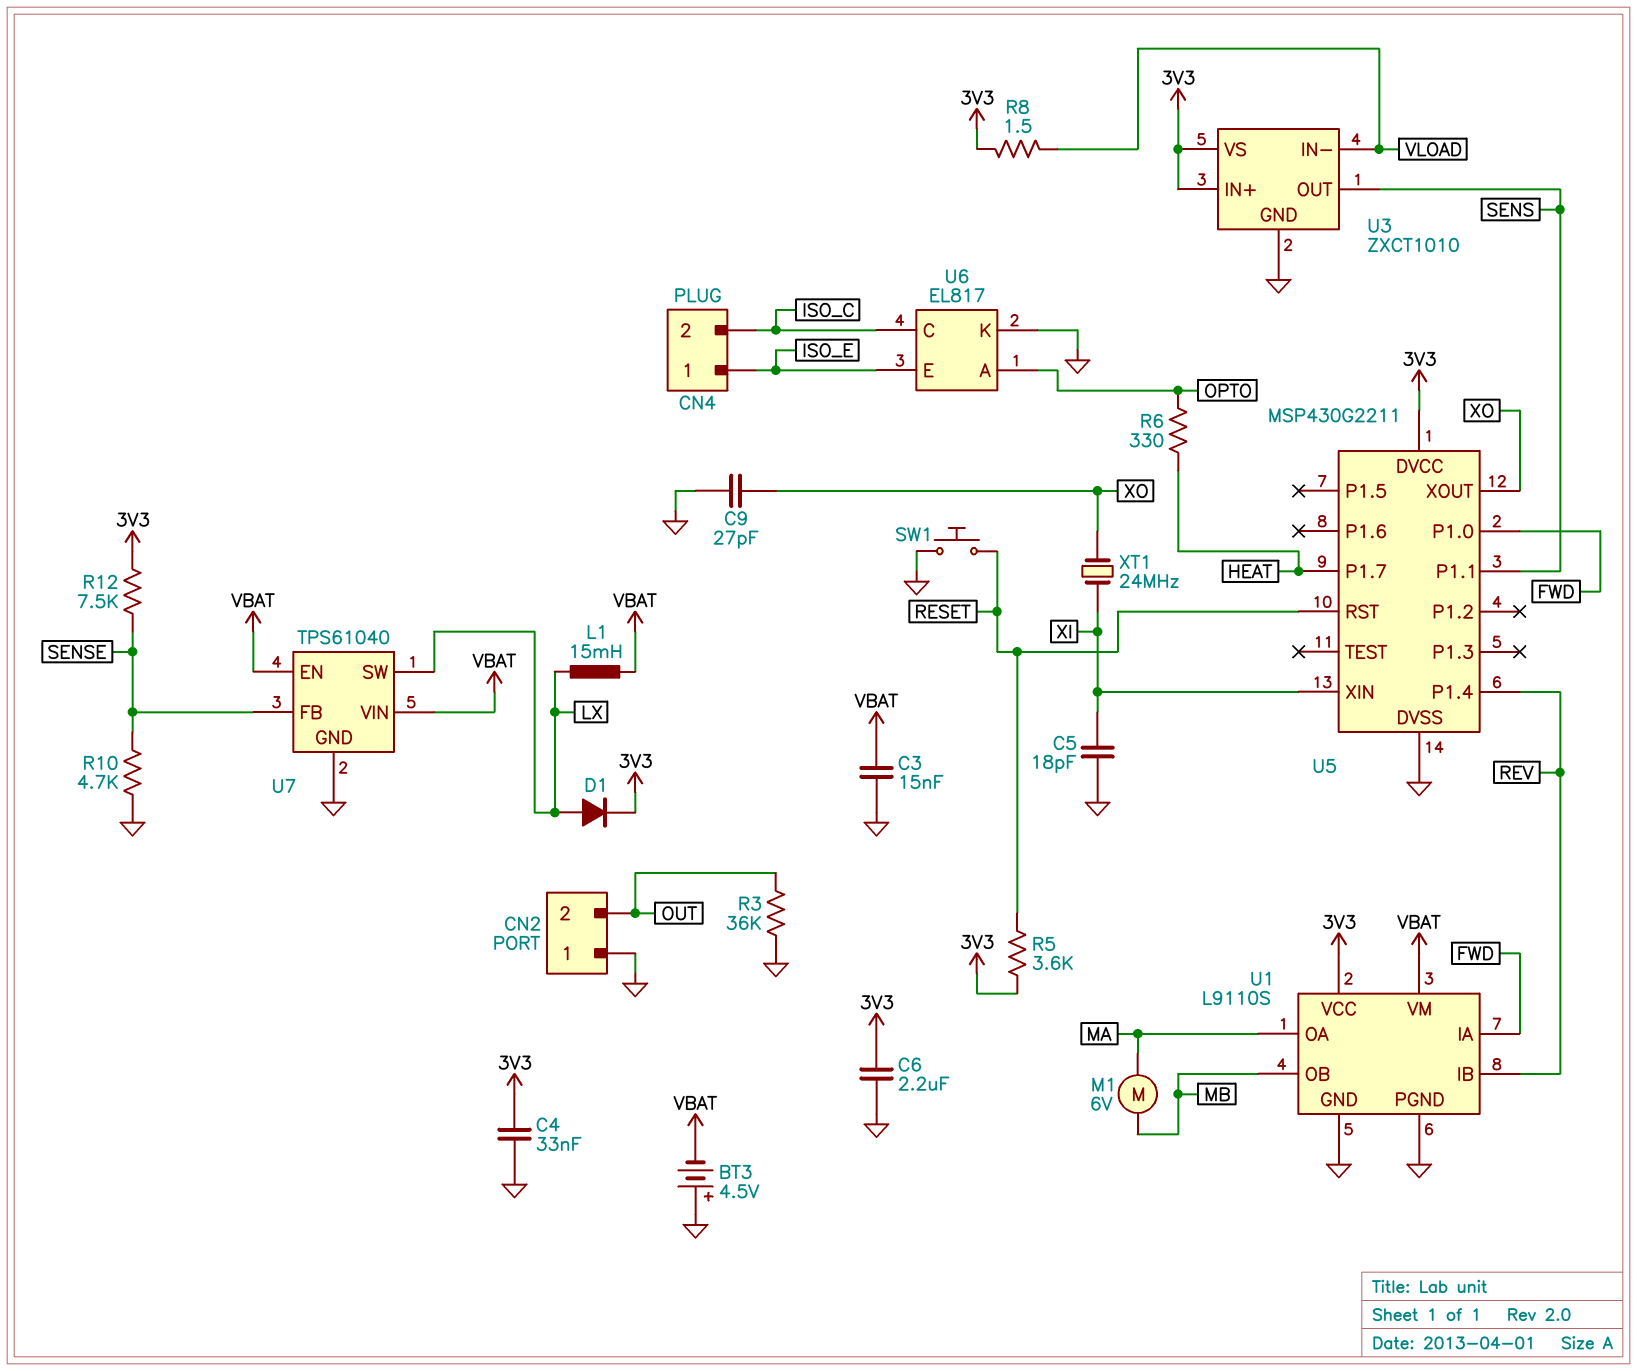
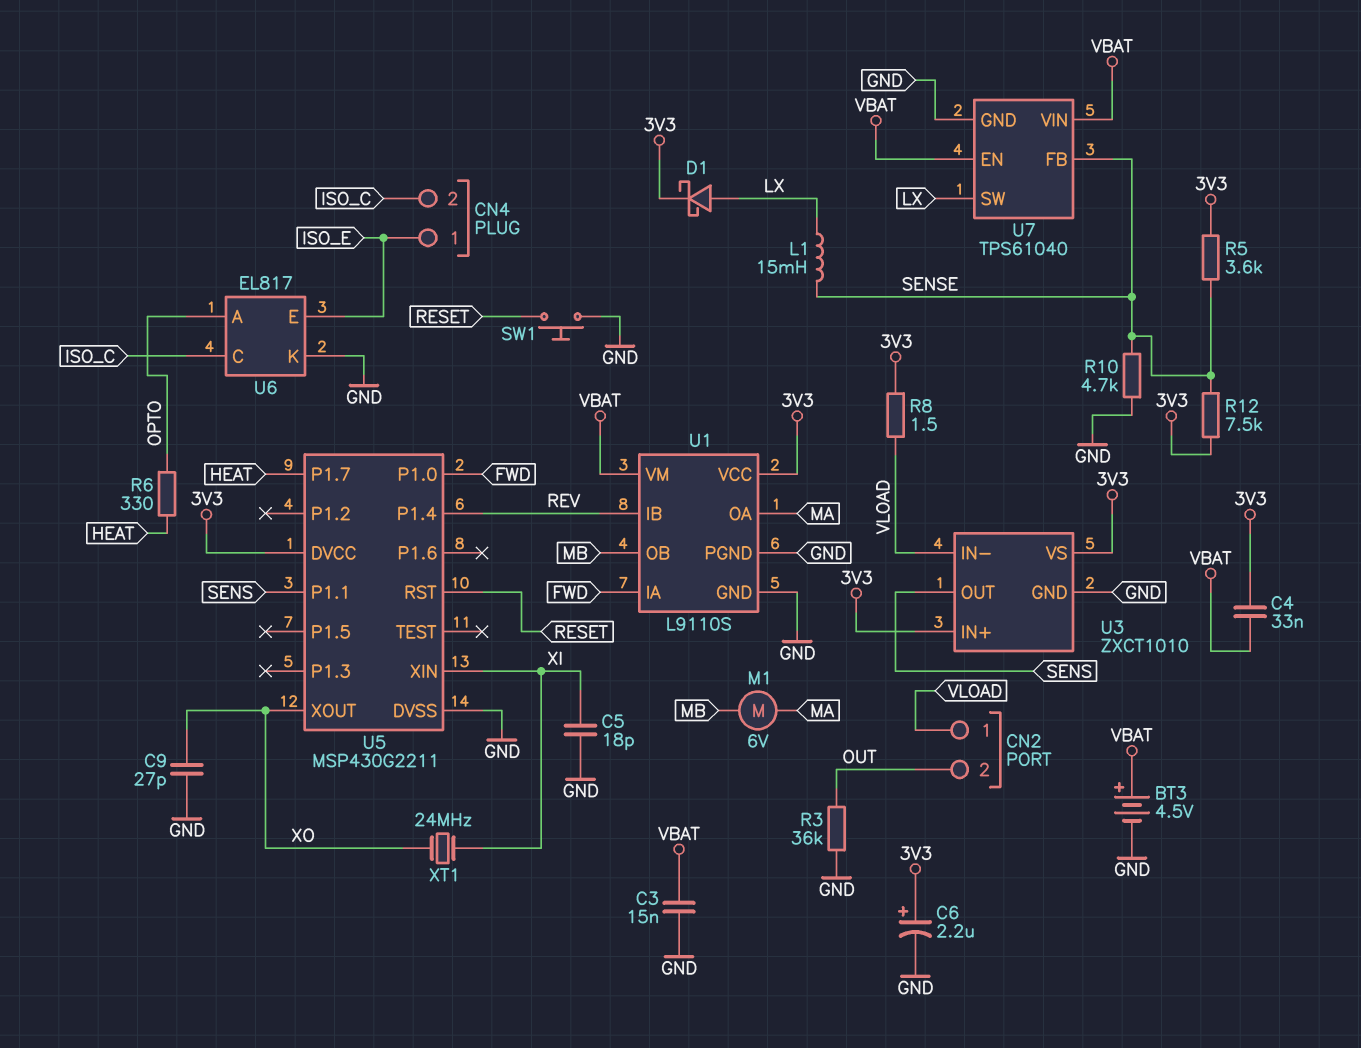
BT3: 4.5V (plus GND, minus VBAT) -> 4.5V (plus VBAT, minus GND)
C4: 33nF (3V3, GND) -> 33nF (3V3, VBAT)
C6: 2.2uF (3V3, GND) -> 2.2uF (plus 3V3, minus GND)
CN2 pin 1: GND -> VLOAD
D1: diode (A LX, K 3V3) -> schottky (A LX, K 3V3)
L1: 15mH (LX, VBAT) -> 15mH (LX, SENSE)
R5: 3.6k (3V3, RESET) -> 3.6k (3V3, SENSE)

